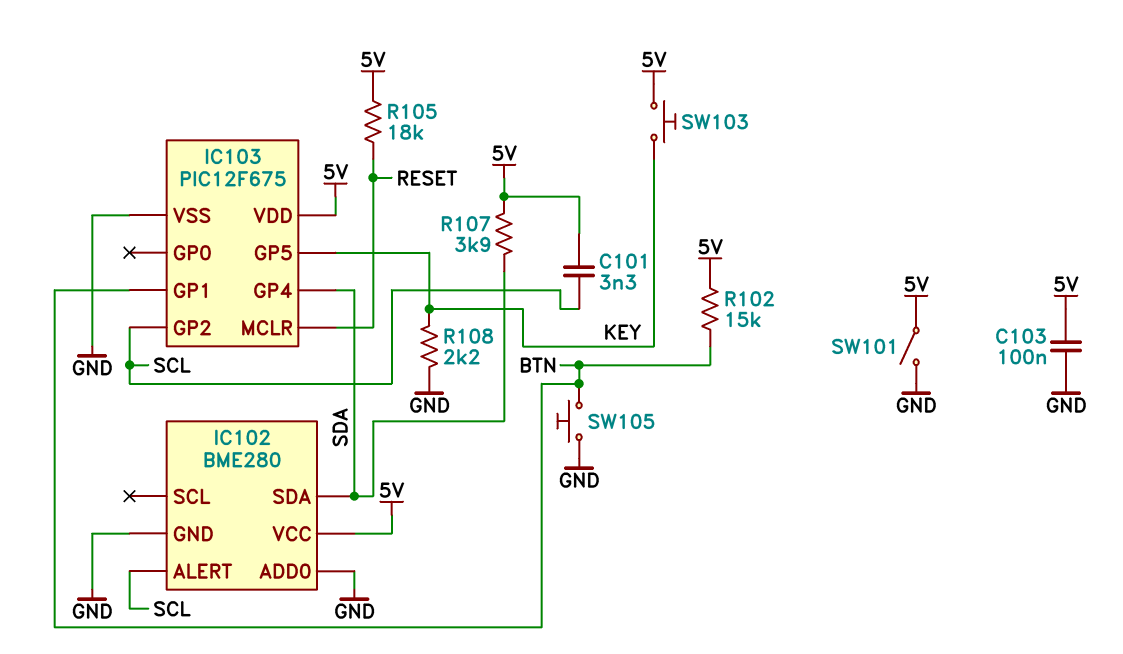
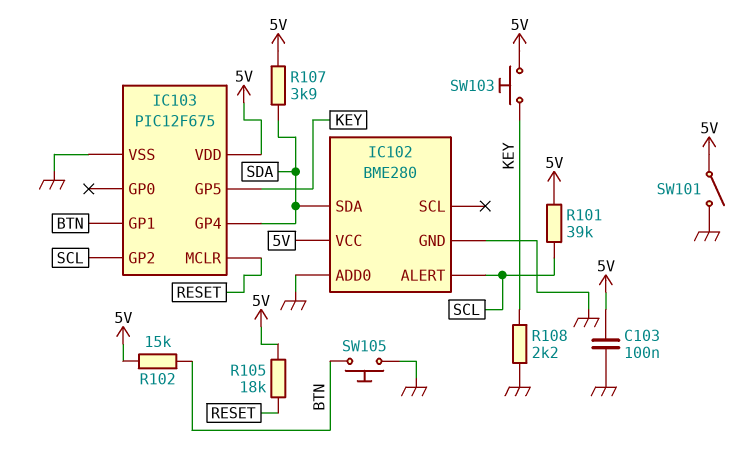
C101: 3.3nF (5V, SCL) -> none
R101: none -> 39k (5V, SCL)

